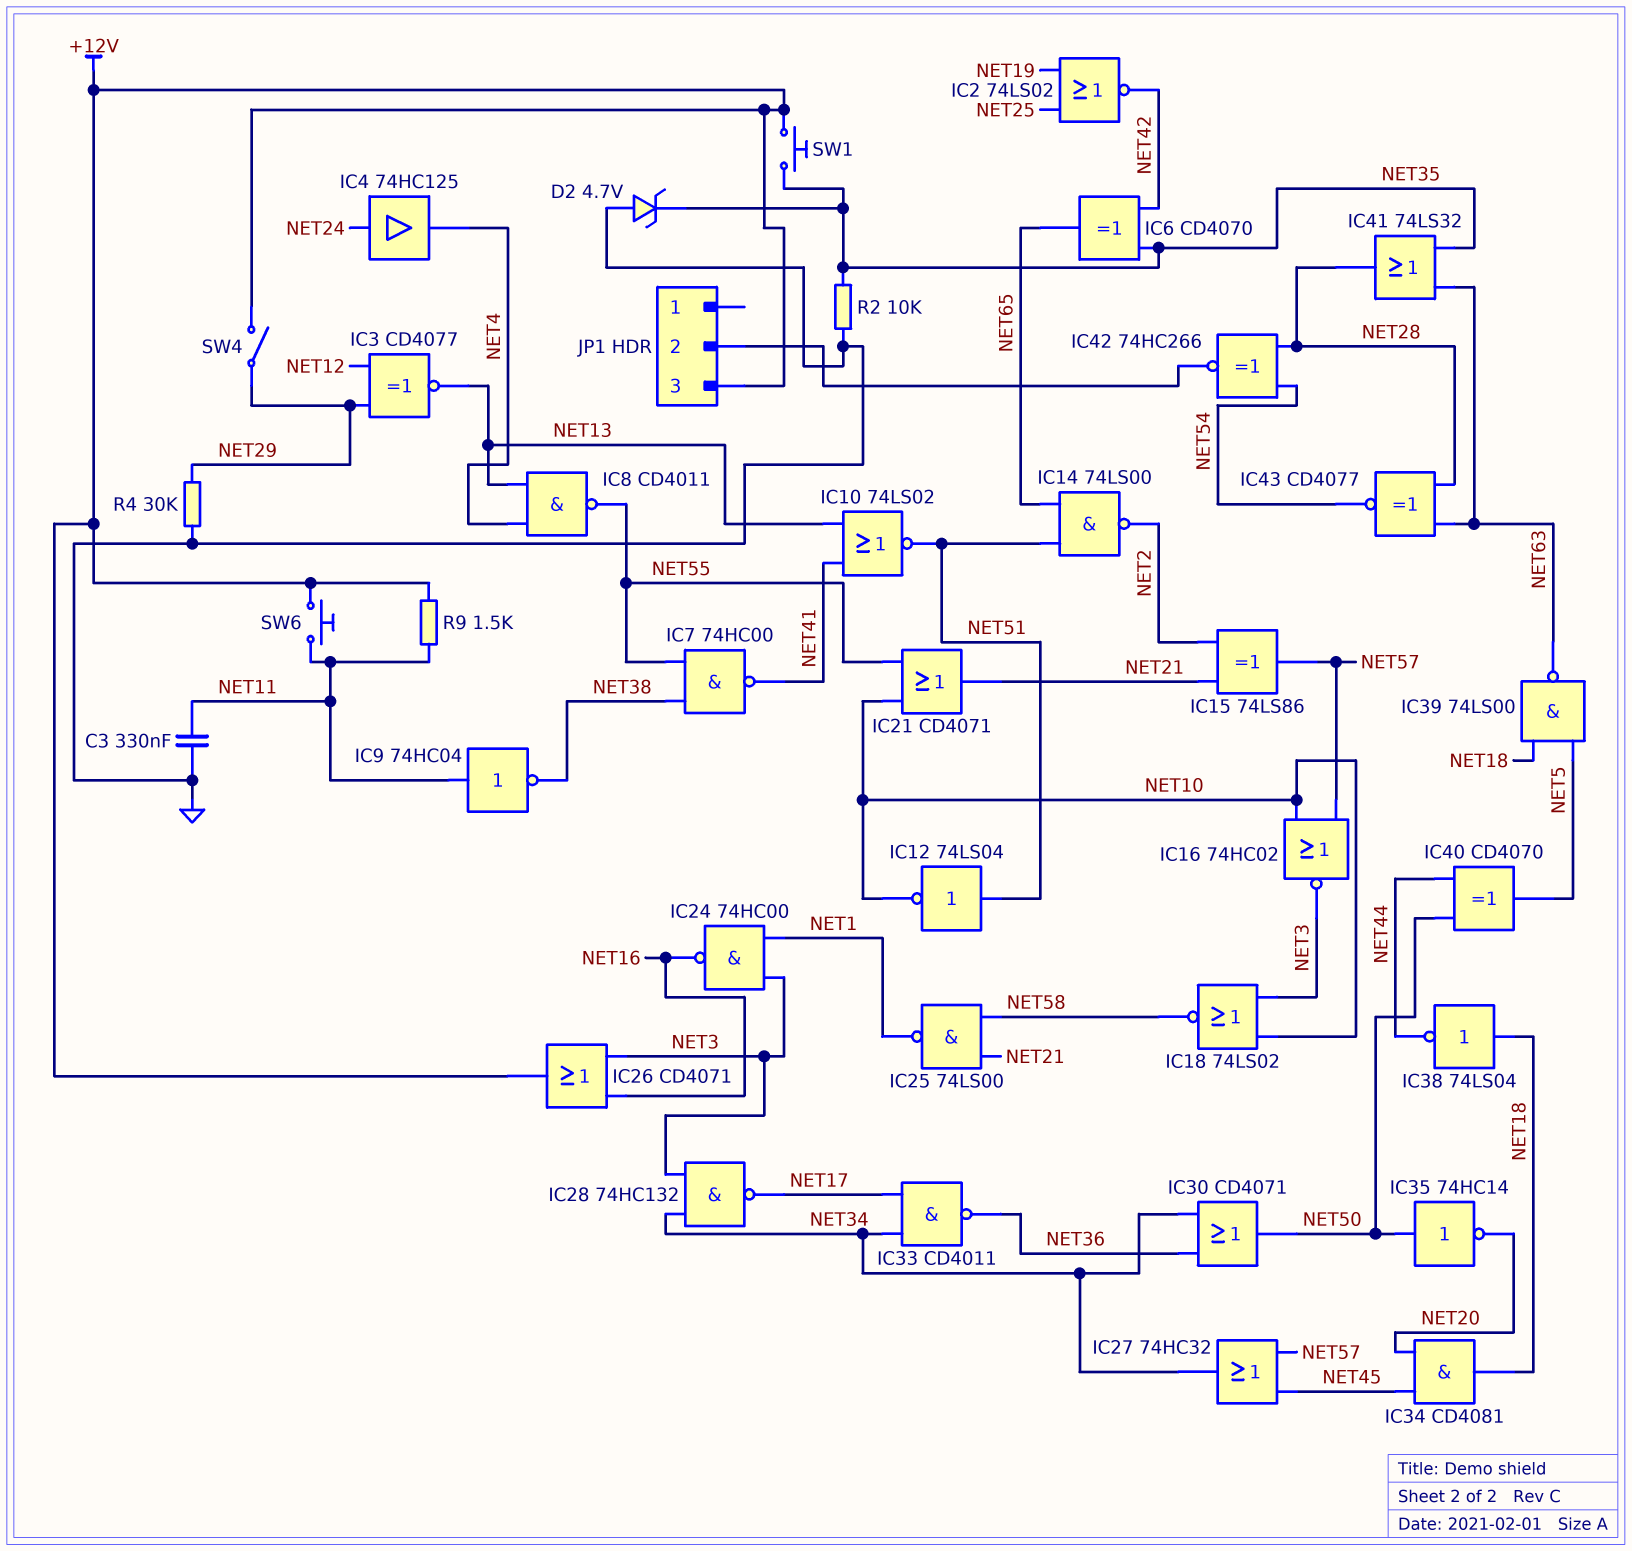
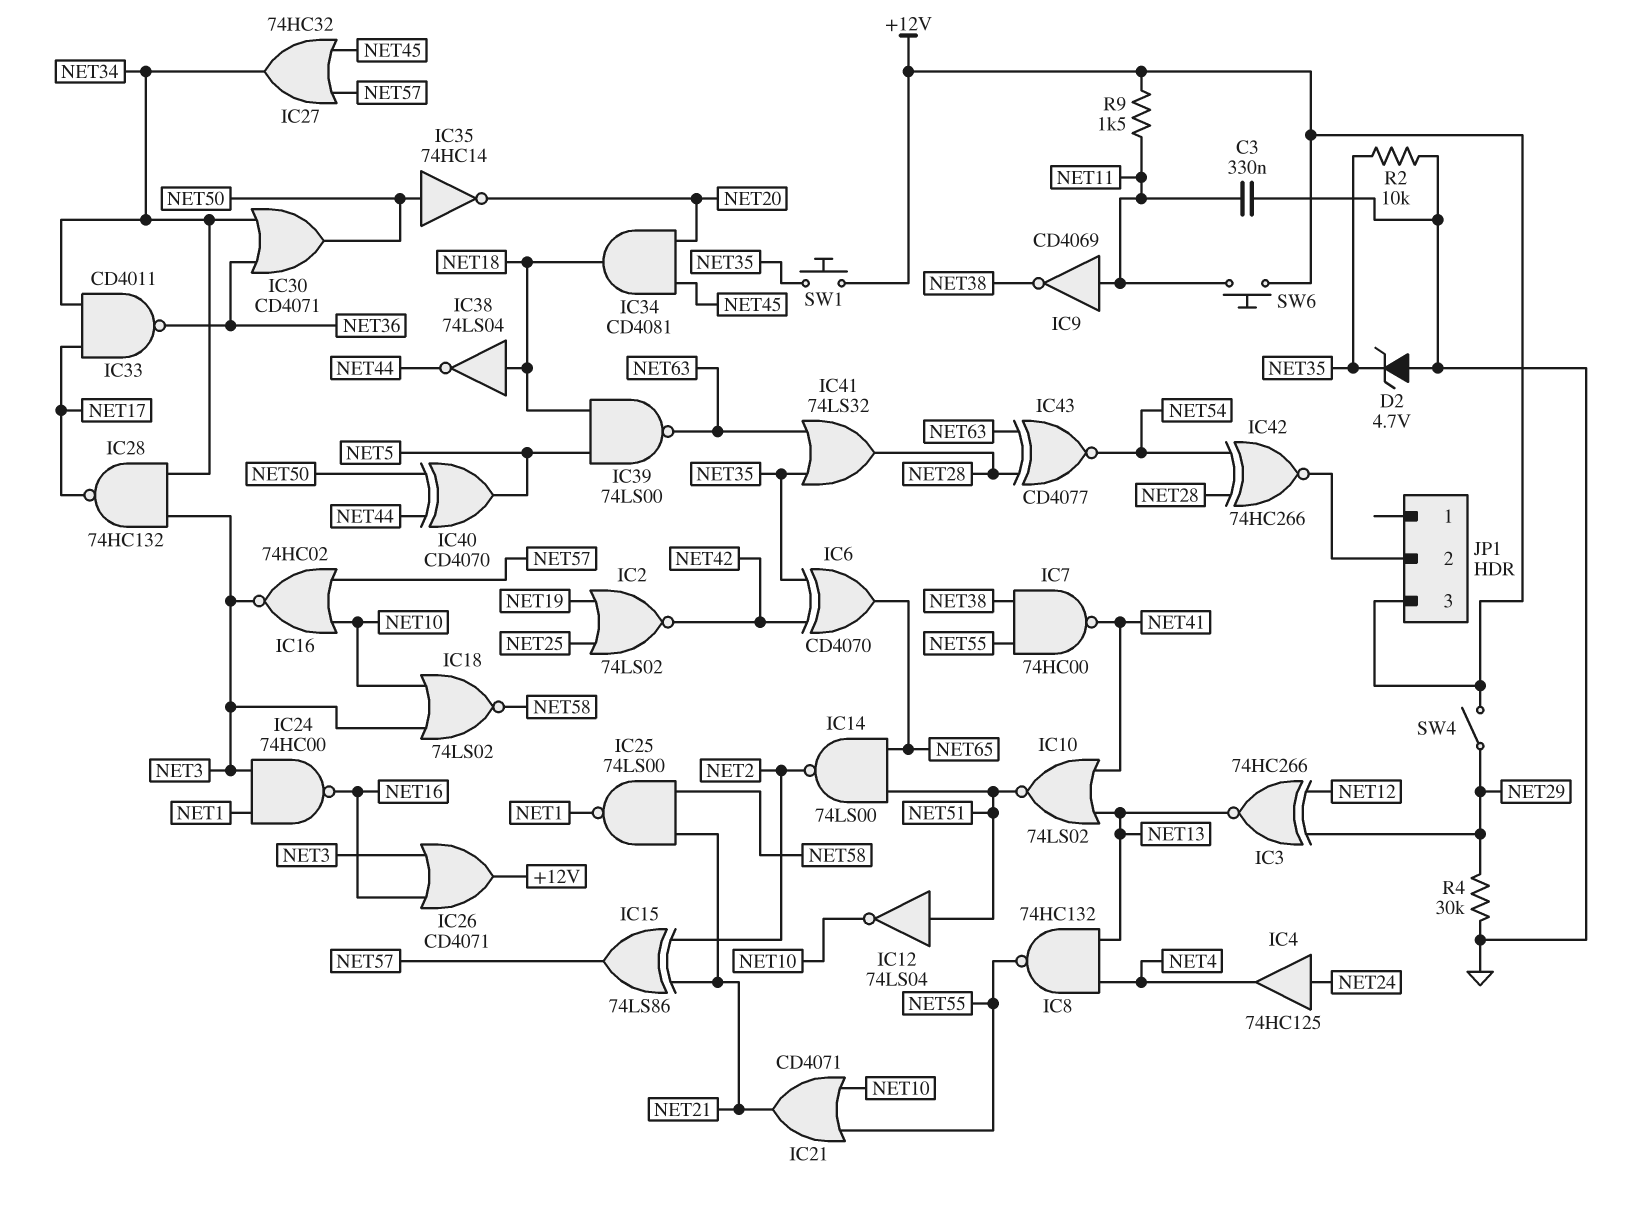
IC3: XNOR CD4077 (in NET12, in NET29, out NET13) -> XNOR 74HC266 (in NET12, in NET29, out NET13)
IC8: NAND CD4011 (in NET4, in NET13, out NET55) -> NAND 74HC132 (in NET4, in NET13, out NET55)
IC9: NOT 74HC04 (in NET11, out NET38) -> NOT CD4069 (in NET11, out NET38)

